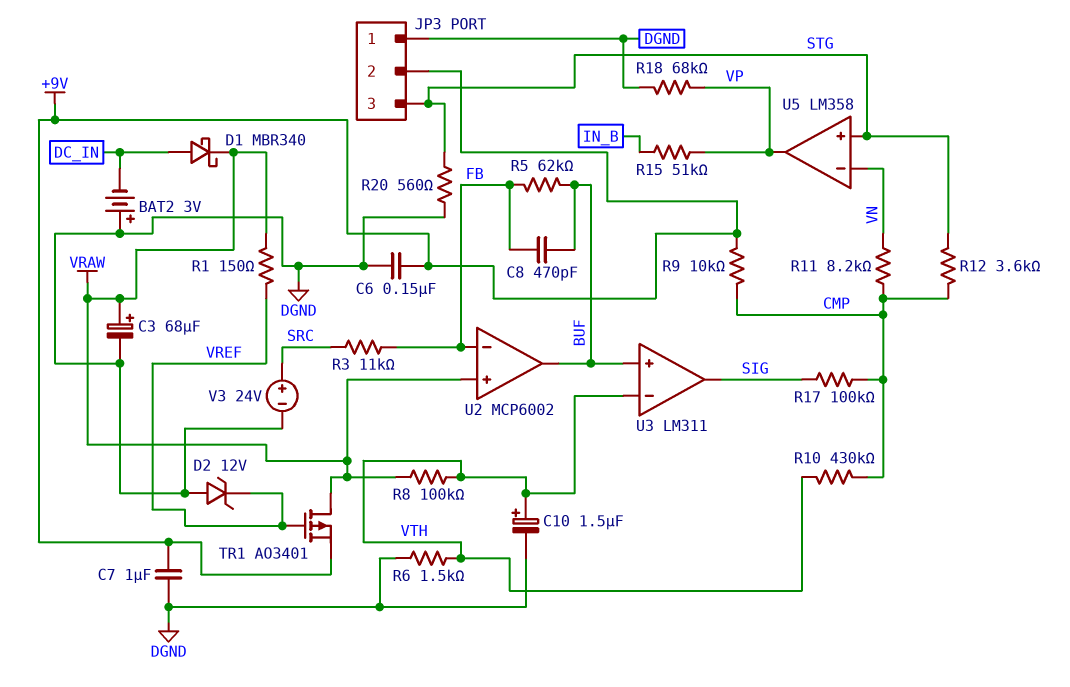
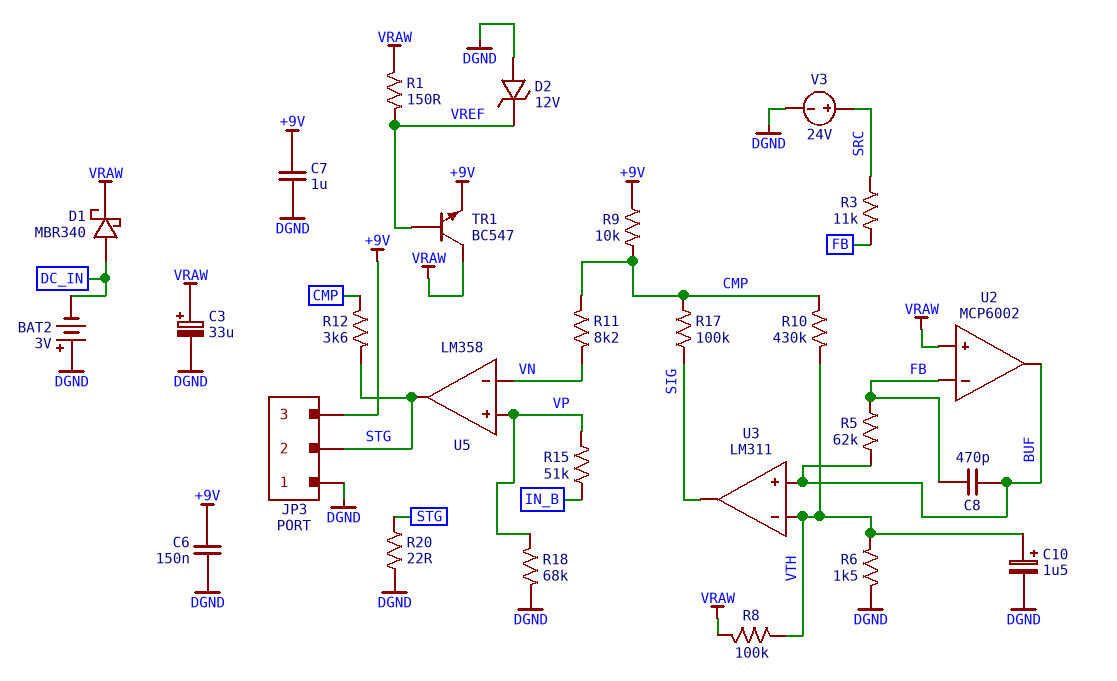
C3: 68uF (plus VRAW, minus DGND) -> 33uF (plus VRAW, minus DGND)
JP3 pin 2: +9V -> STG
JP3 pin 3: STG -> +9V
R20: 560 (DGND, STG) -> 22 (DGND, STG)
TR1: PMOS AO3401 (G VREF, D VRAW, S +9V) -> NPN BC547 (B VREF, C VRAW, E +9V)
U5 pin in+: STG -> VP
U5 pin out: VP -> STG

